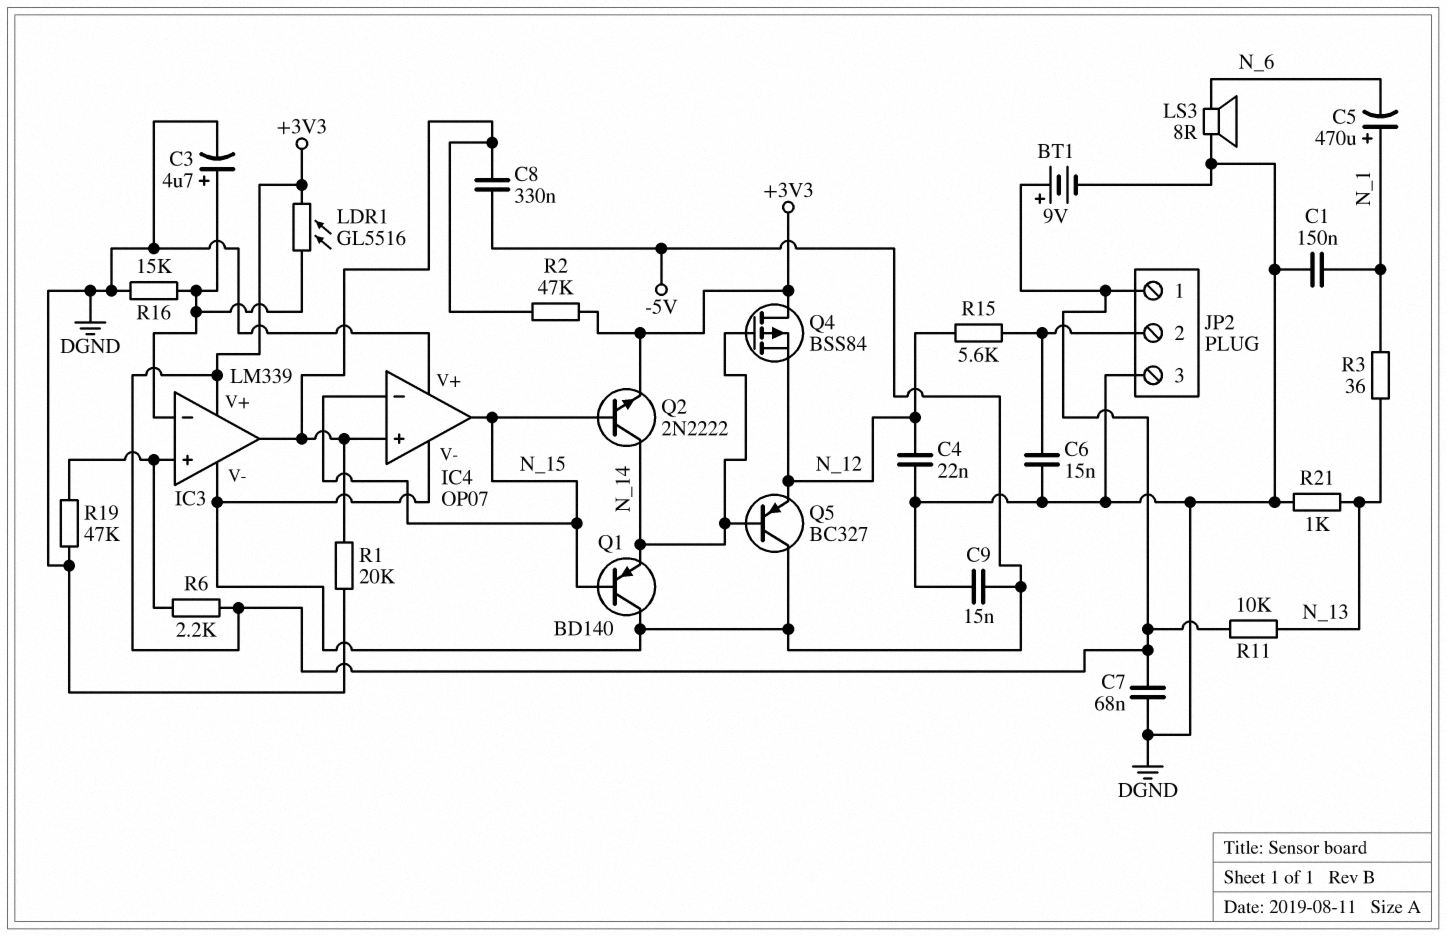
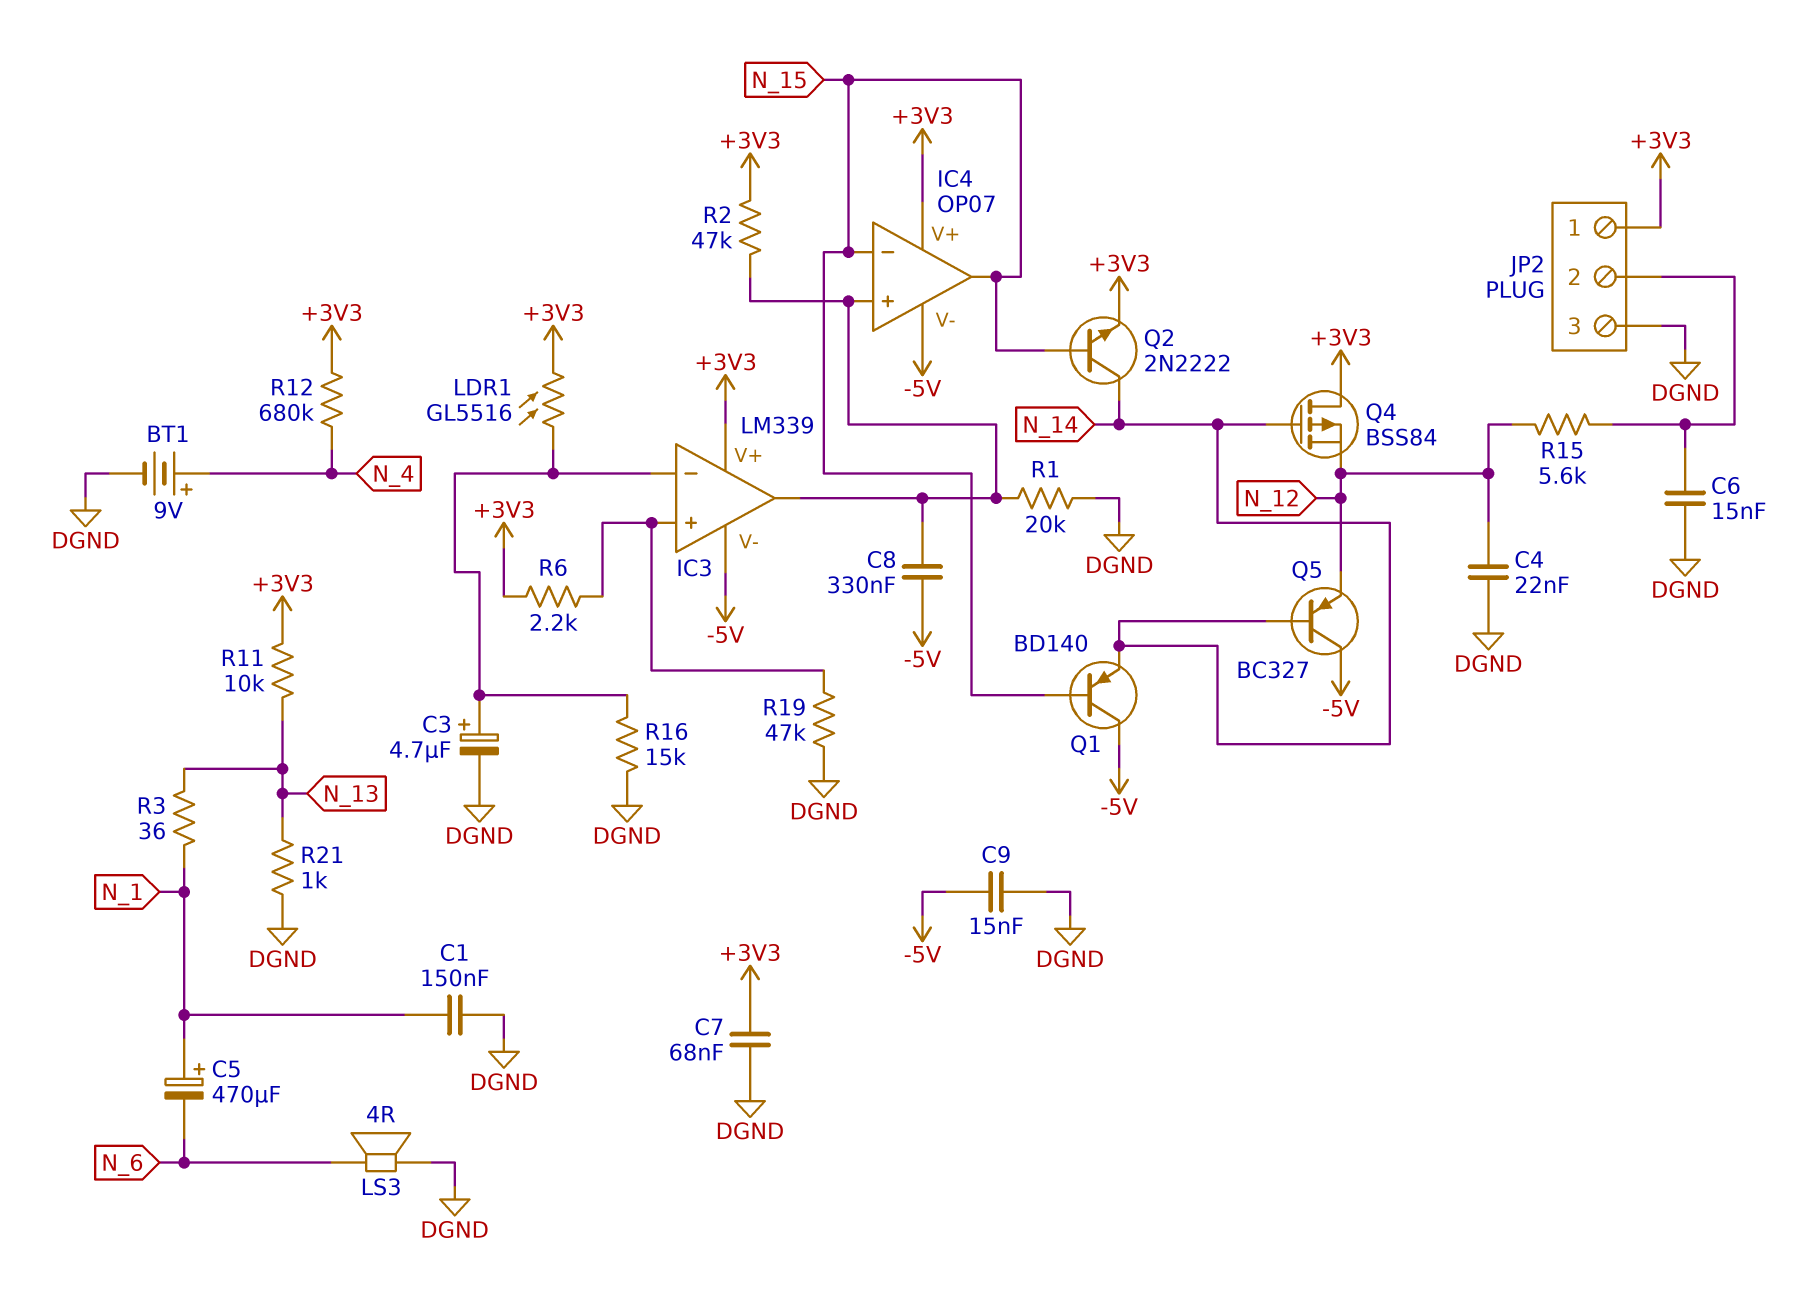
BT1: 9V (plus +3V3, minus DGND) -> 9V (plus N_4, minus DGND)
IC4 pin V+: DGND -> +3V3
LS3: speaker 8R (DGND, N_6) -> speaker 4R (DGND, N_6)
R12: none -> 680k (+3V3, N_4)

